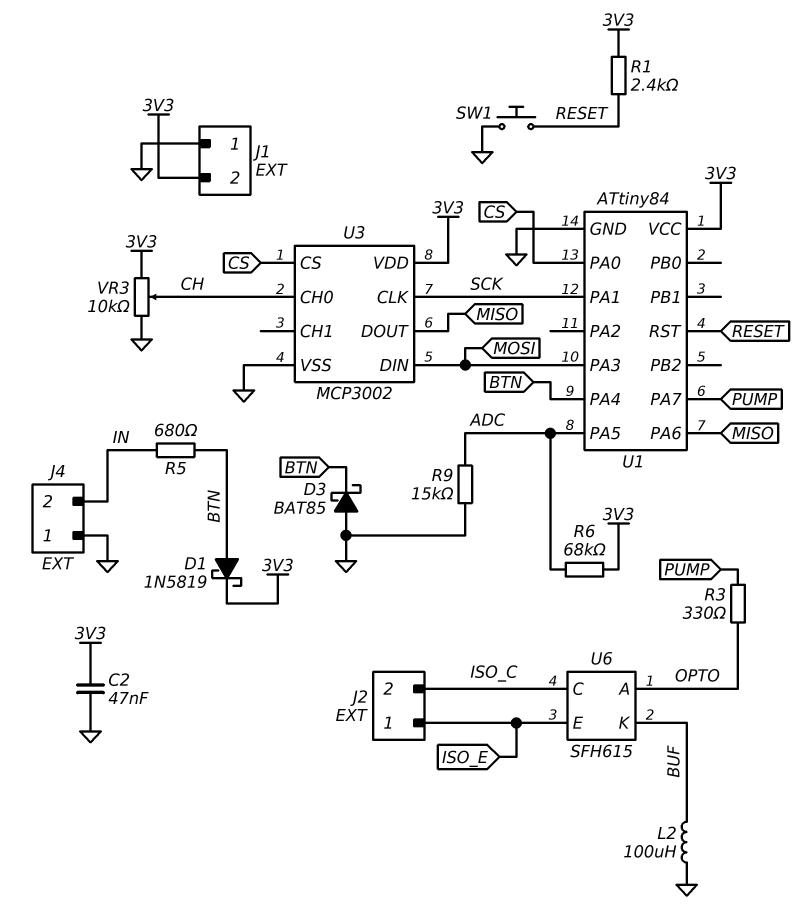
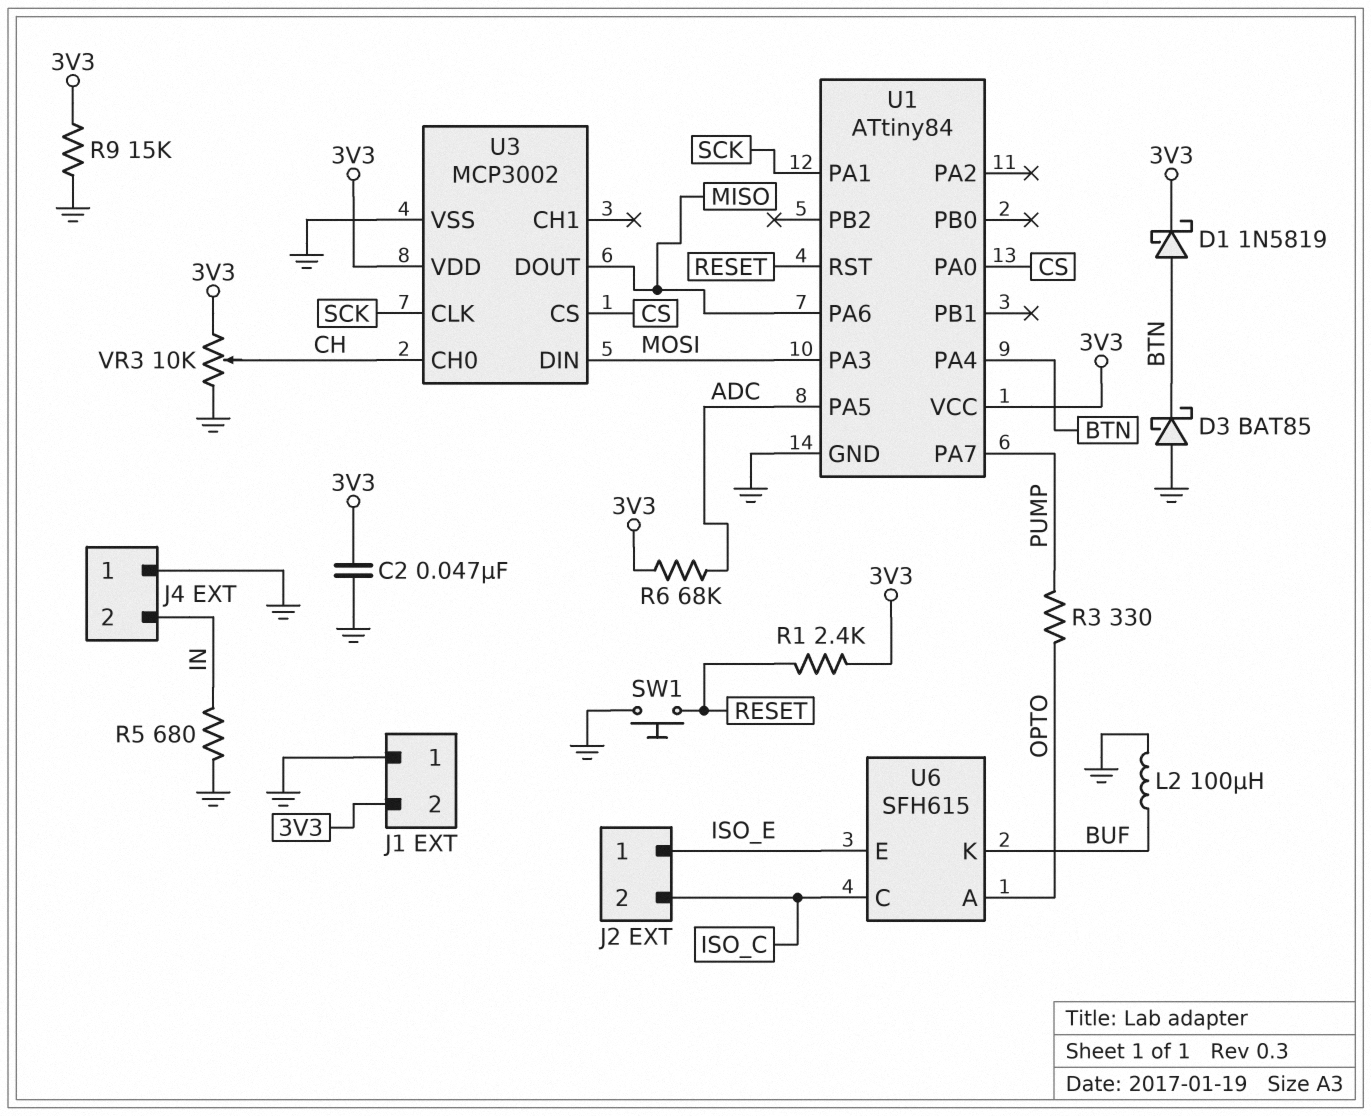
R5: 680 (BTN, IN) -> 680 (GND, IN)
R9: 15k (ADC, GND) -> 15k (3V3, GND)

